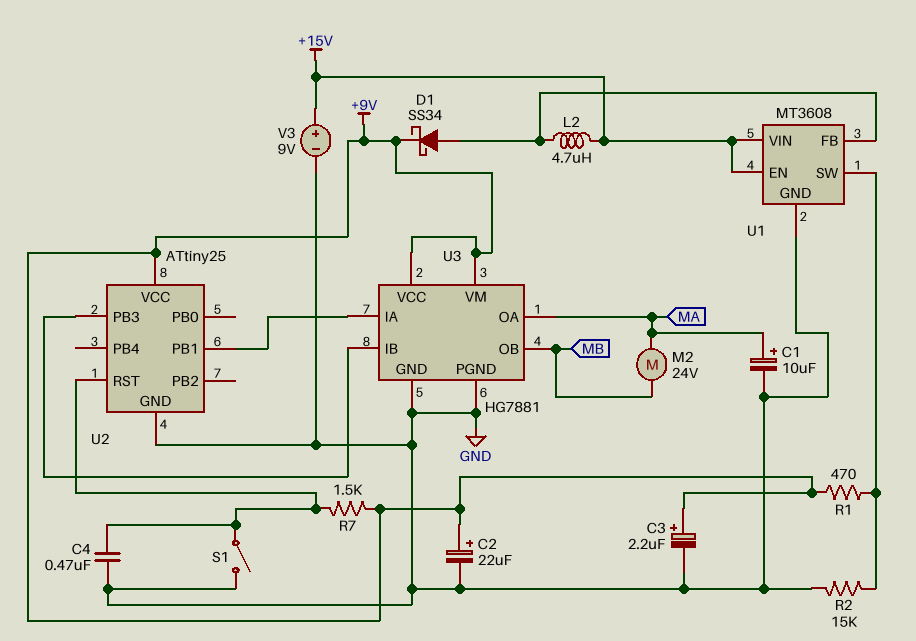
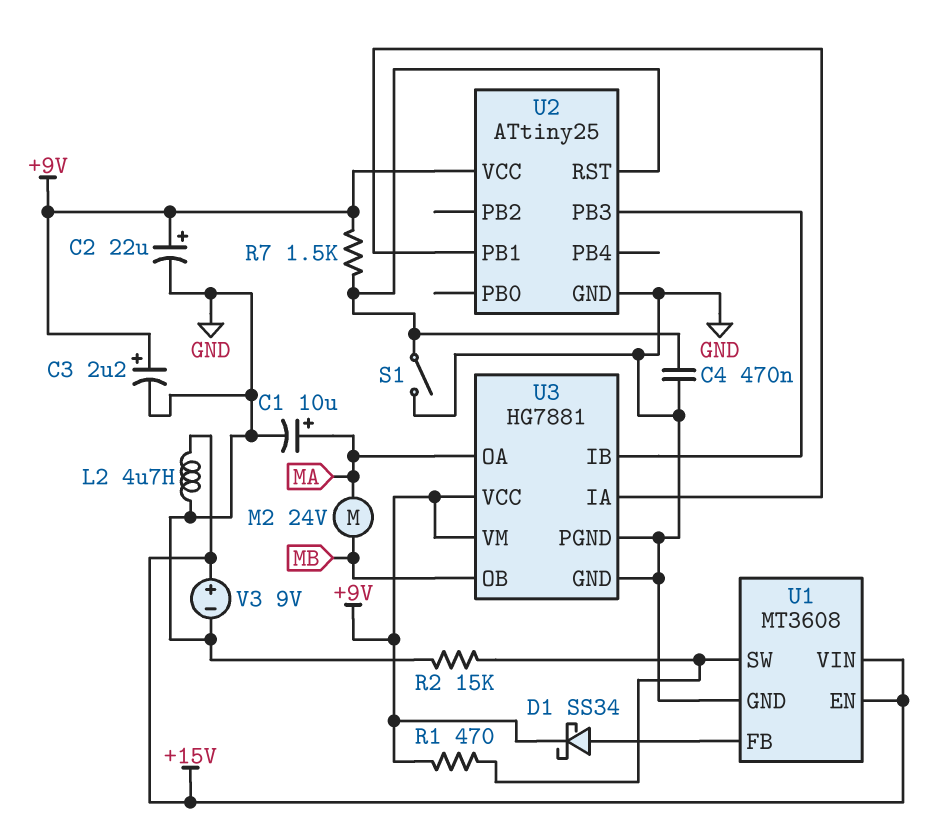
L2: 4.7uH (+15V, U1/FB) -> 4.7uH (+15V, GND)

